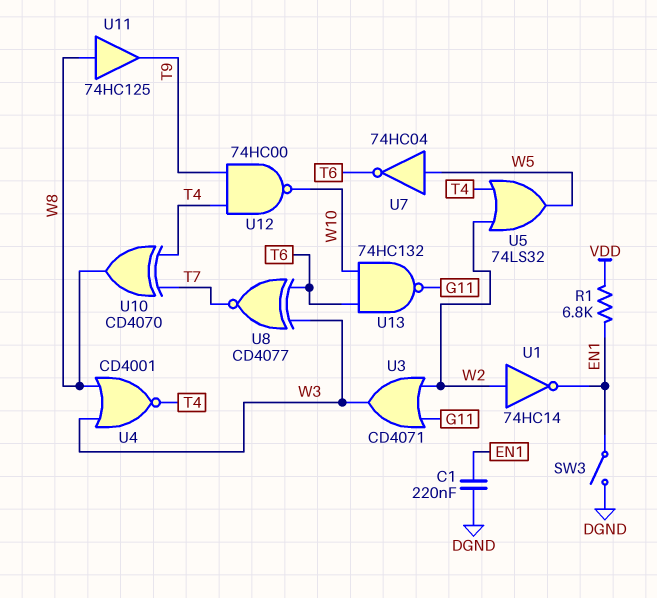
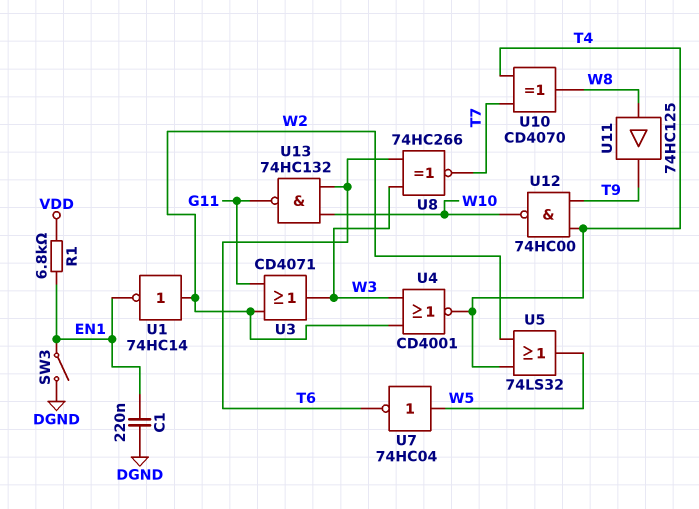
U4: NOR CD4001 (in W3, in W8, out T4) -> NOR CD4001 (in W2, in W3, out T4)
U8: XNOR CD4077 (in T6, in W3, out T7) -> XNOR 74HC266 (in T6, in W3, out T7)

